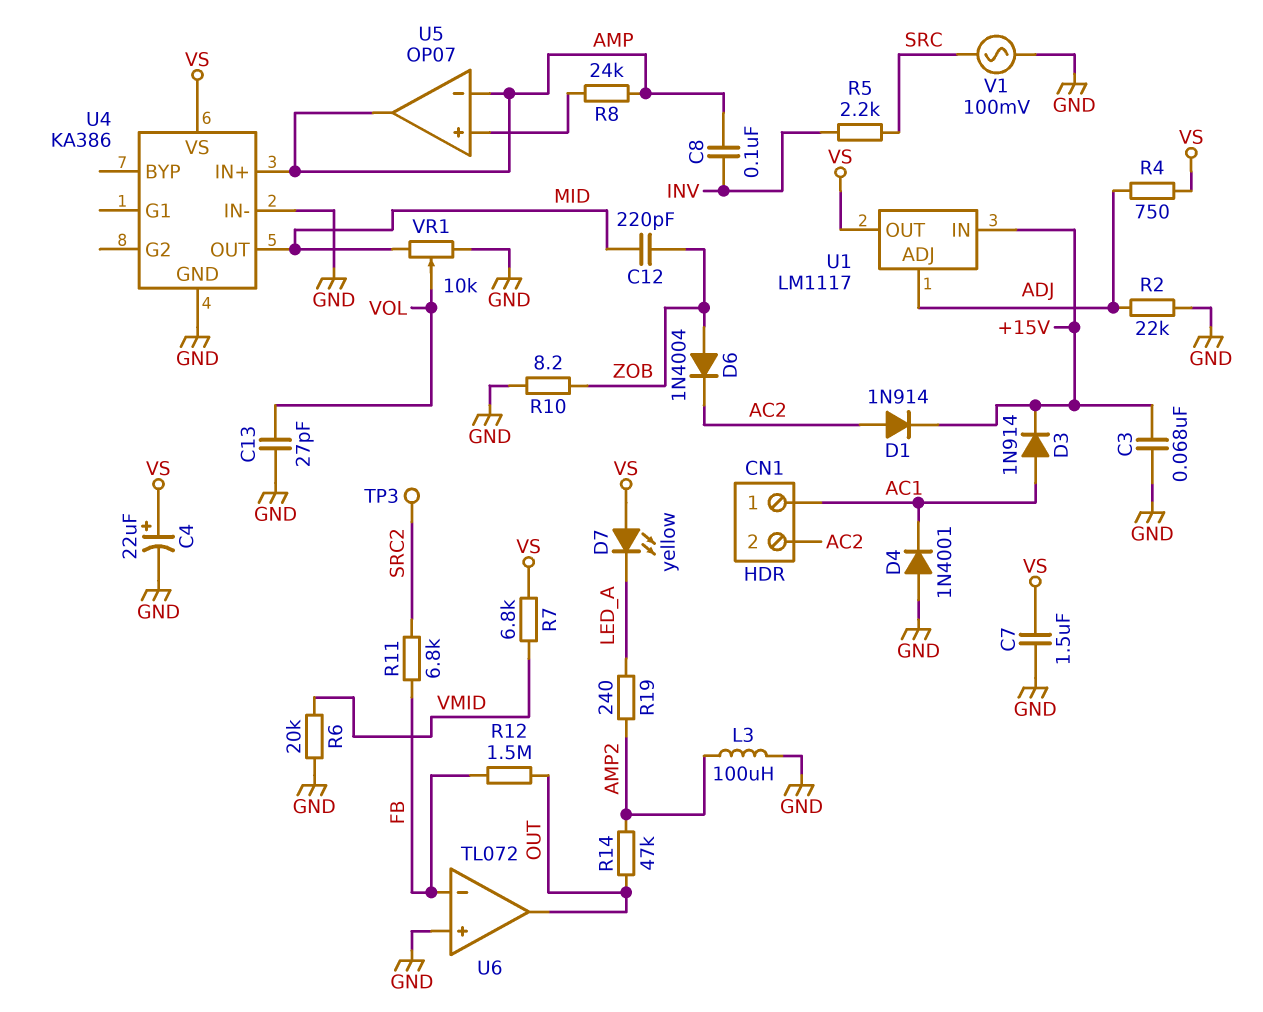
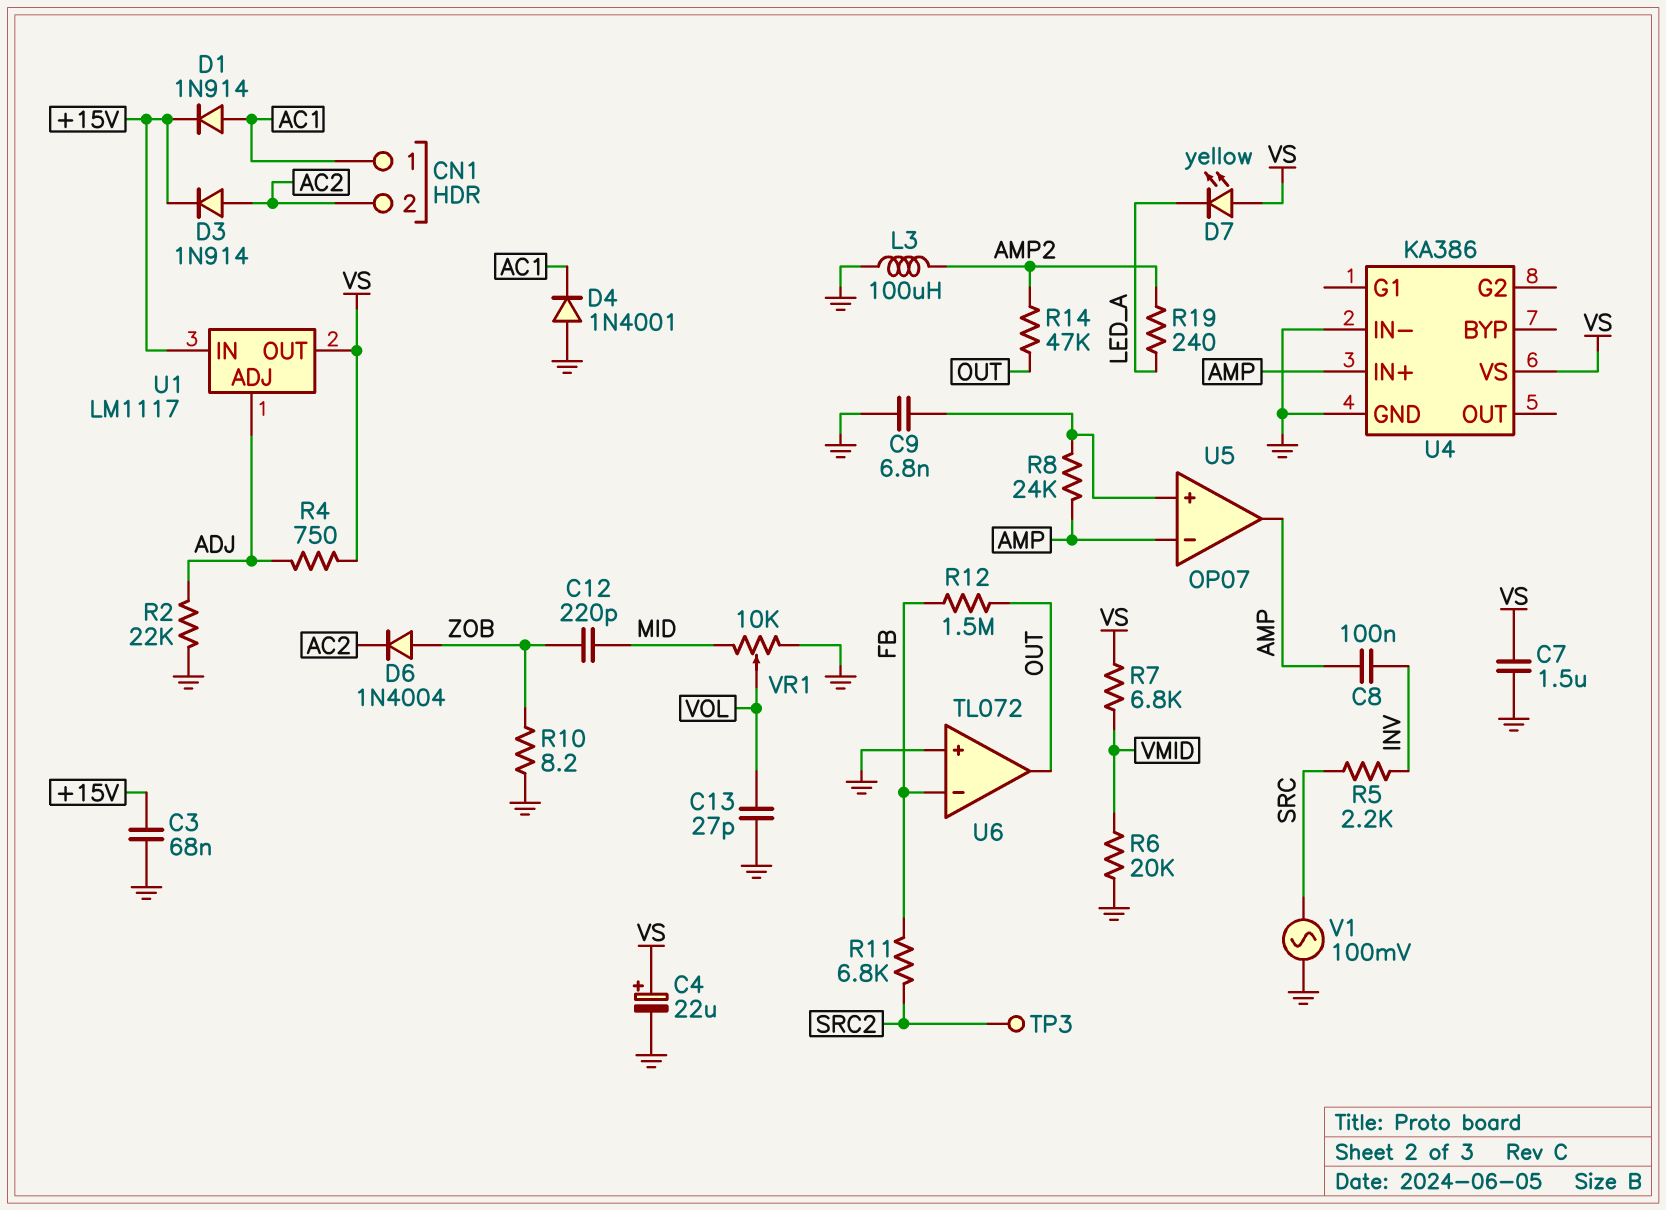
C9: none -> 6.8nF (GND, U5/in+)
D1: diode 1N914 (A AC2, K +15V) -> diode 1N914 (A AC1, K +15V)
D3: diode 1N914 (A AC1, K +15V) -> diode 1N914 (A AC2, K +15V)
U4 pin OUT: MID -> none

